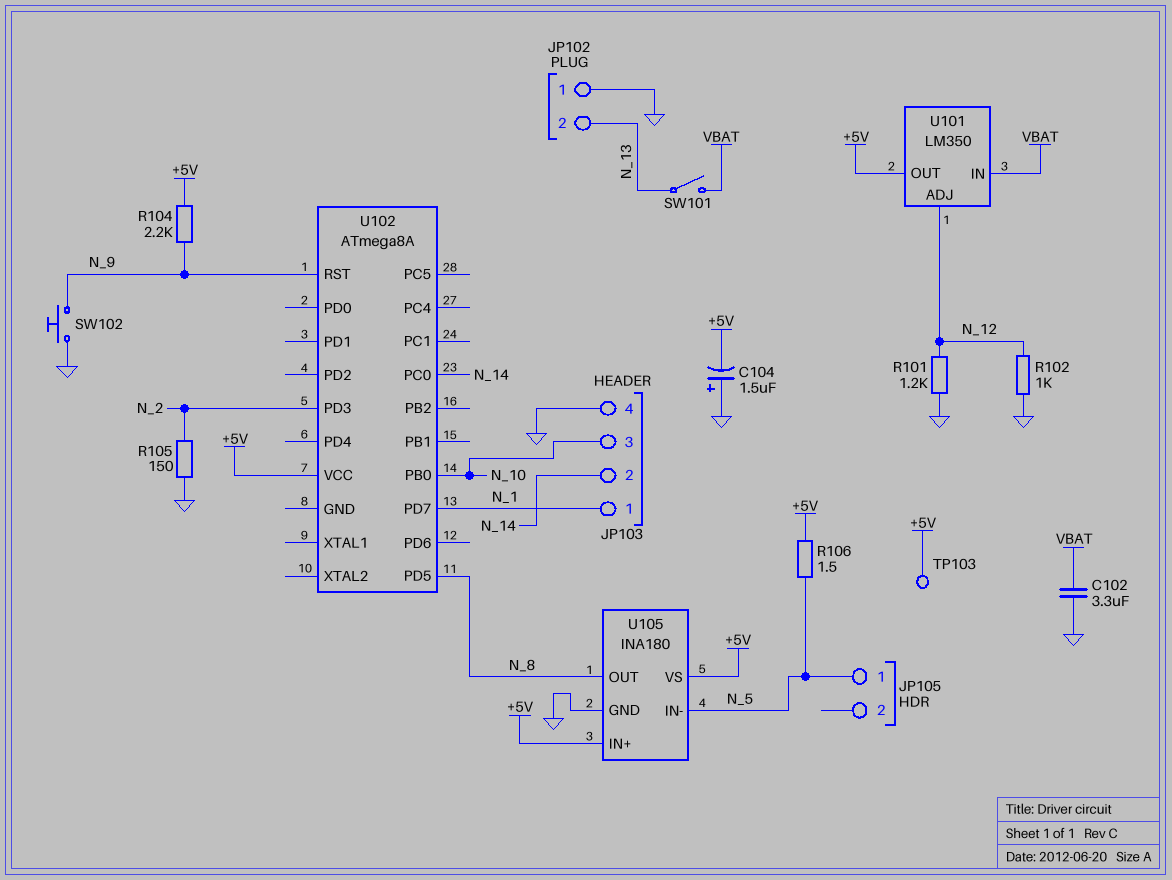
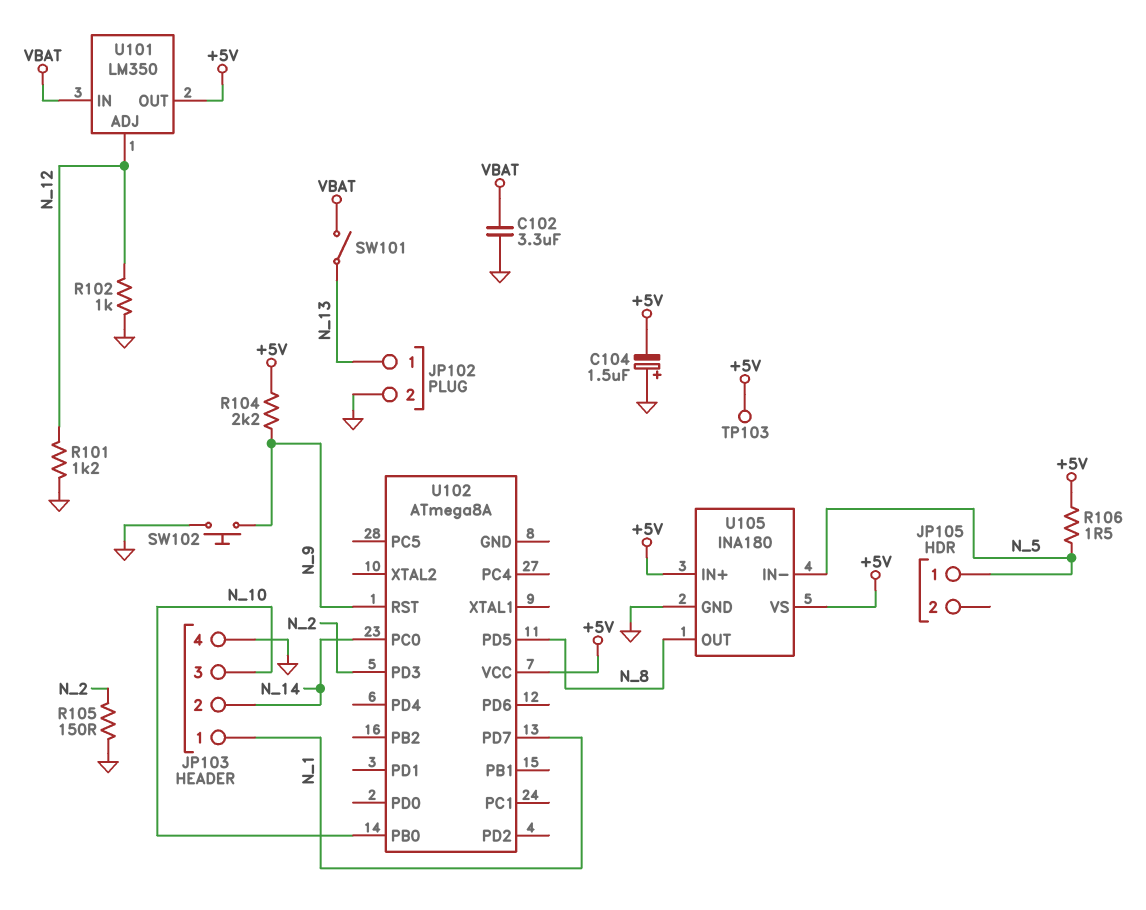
JP102 pin 1: GND -> N_13
JP102 pin 2: N_13 -> GND

